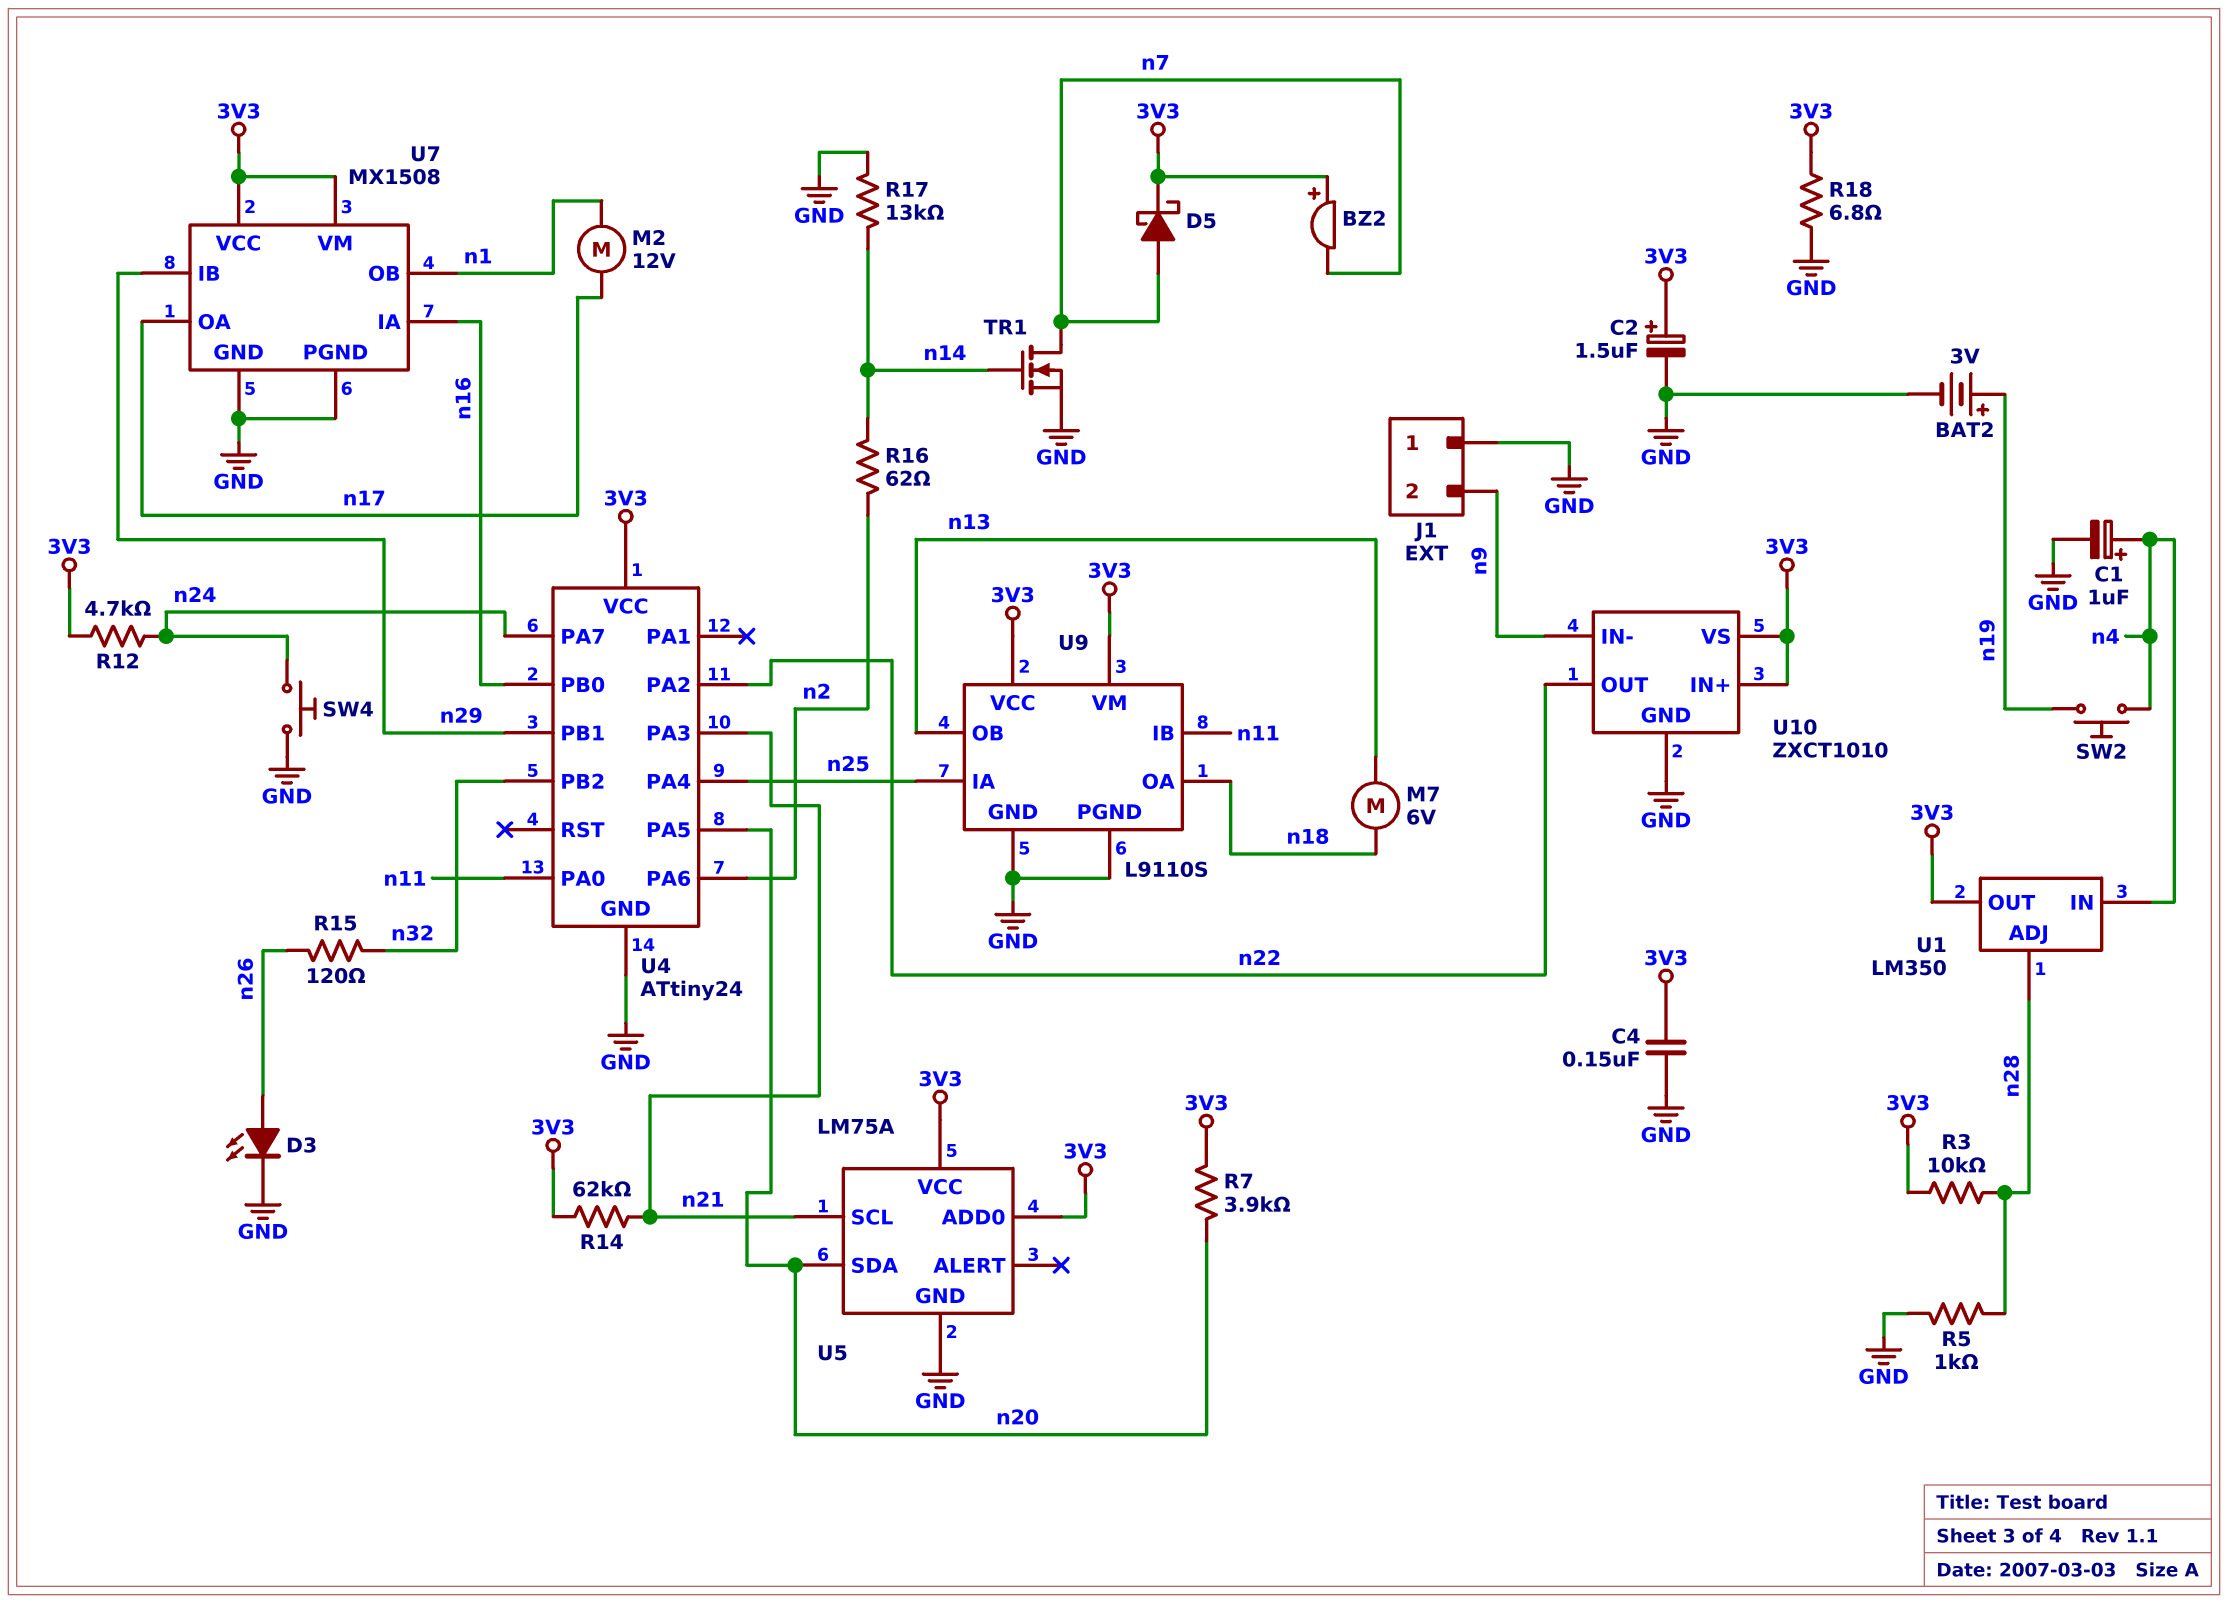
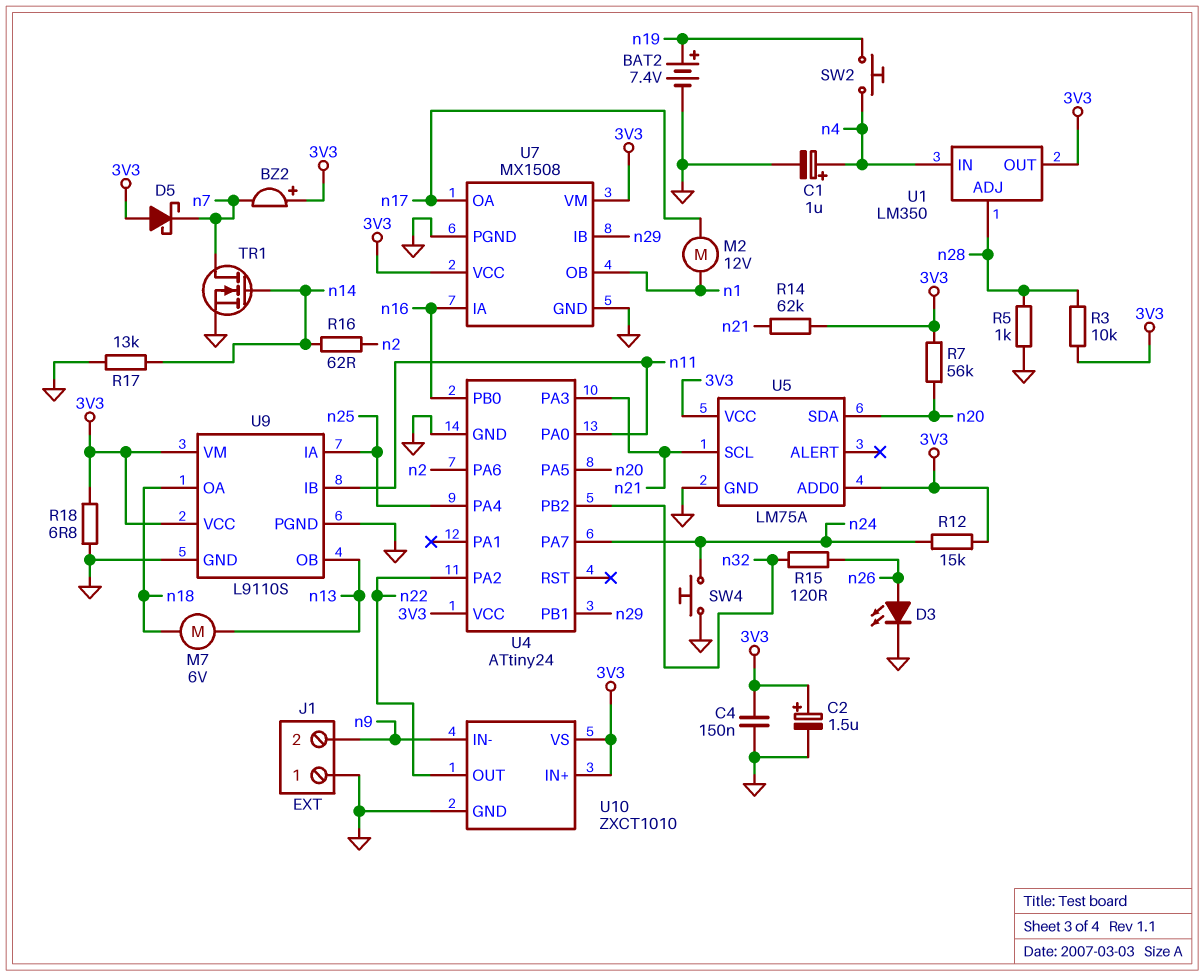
BAT2: 3V (plus n19, minus GND) -> 7.4V (plus n19, minus GND)
D5: schottky (A n7, K 3V3) -> schottky (A 3V3, K n7)
R7: 3.9k (3V3, n20) -> 56k (3V3, n20)
R12: 4.7k (3V3, n24) -> 15k (3V3, n24)

